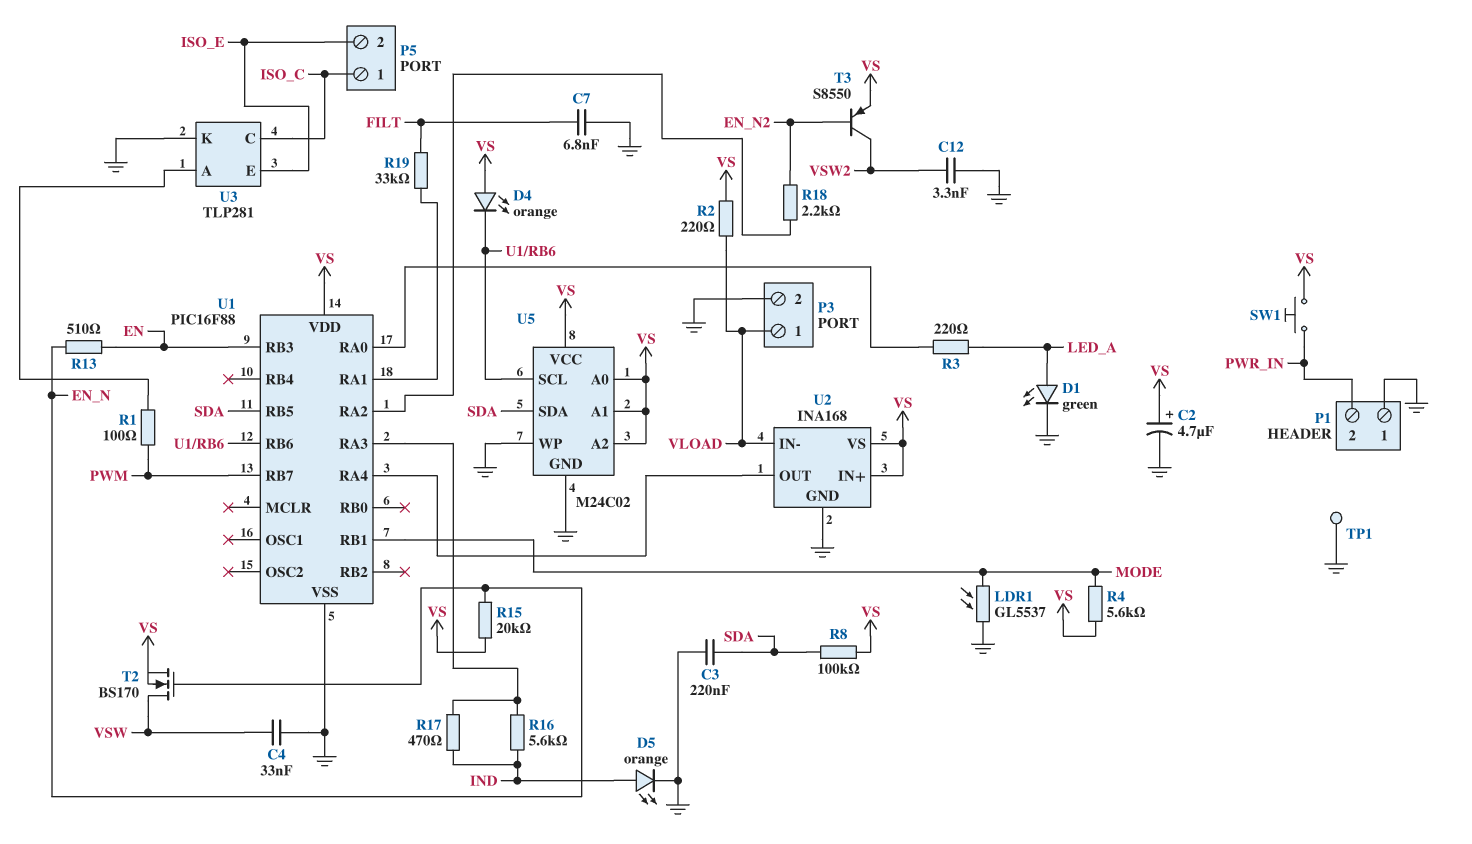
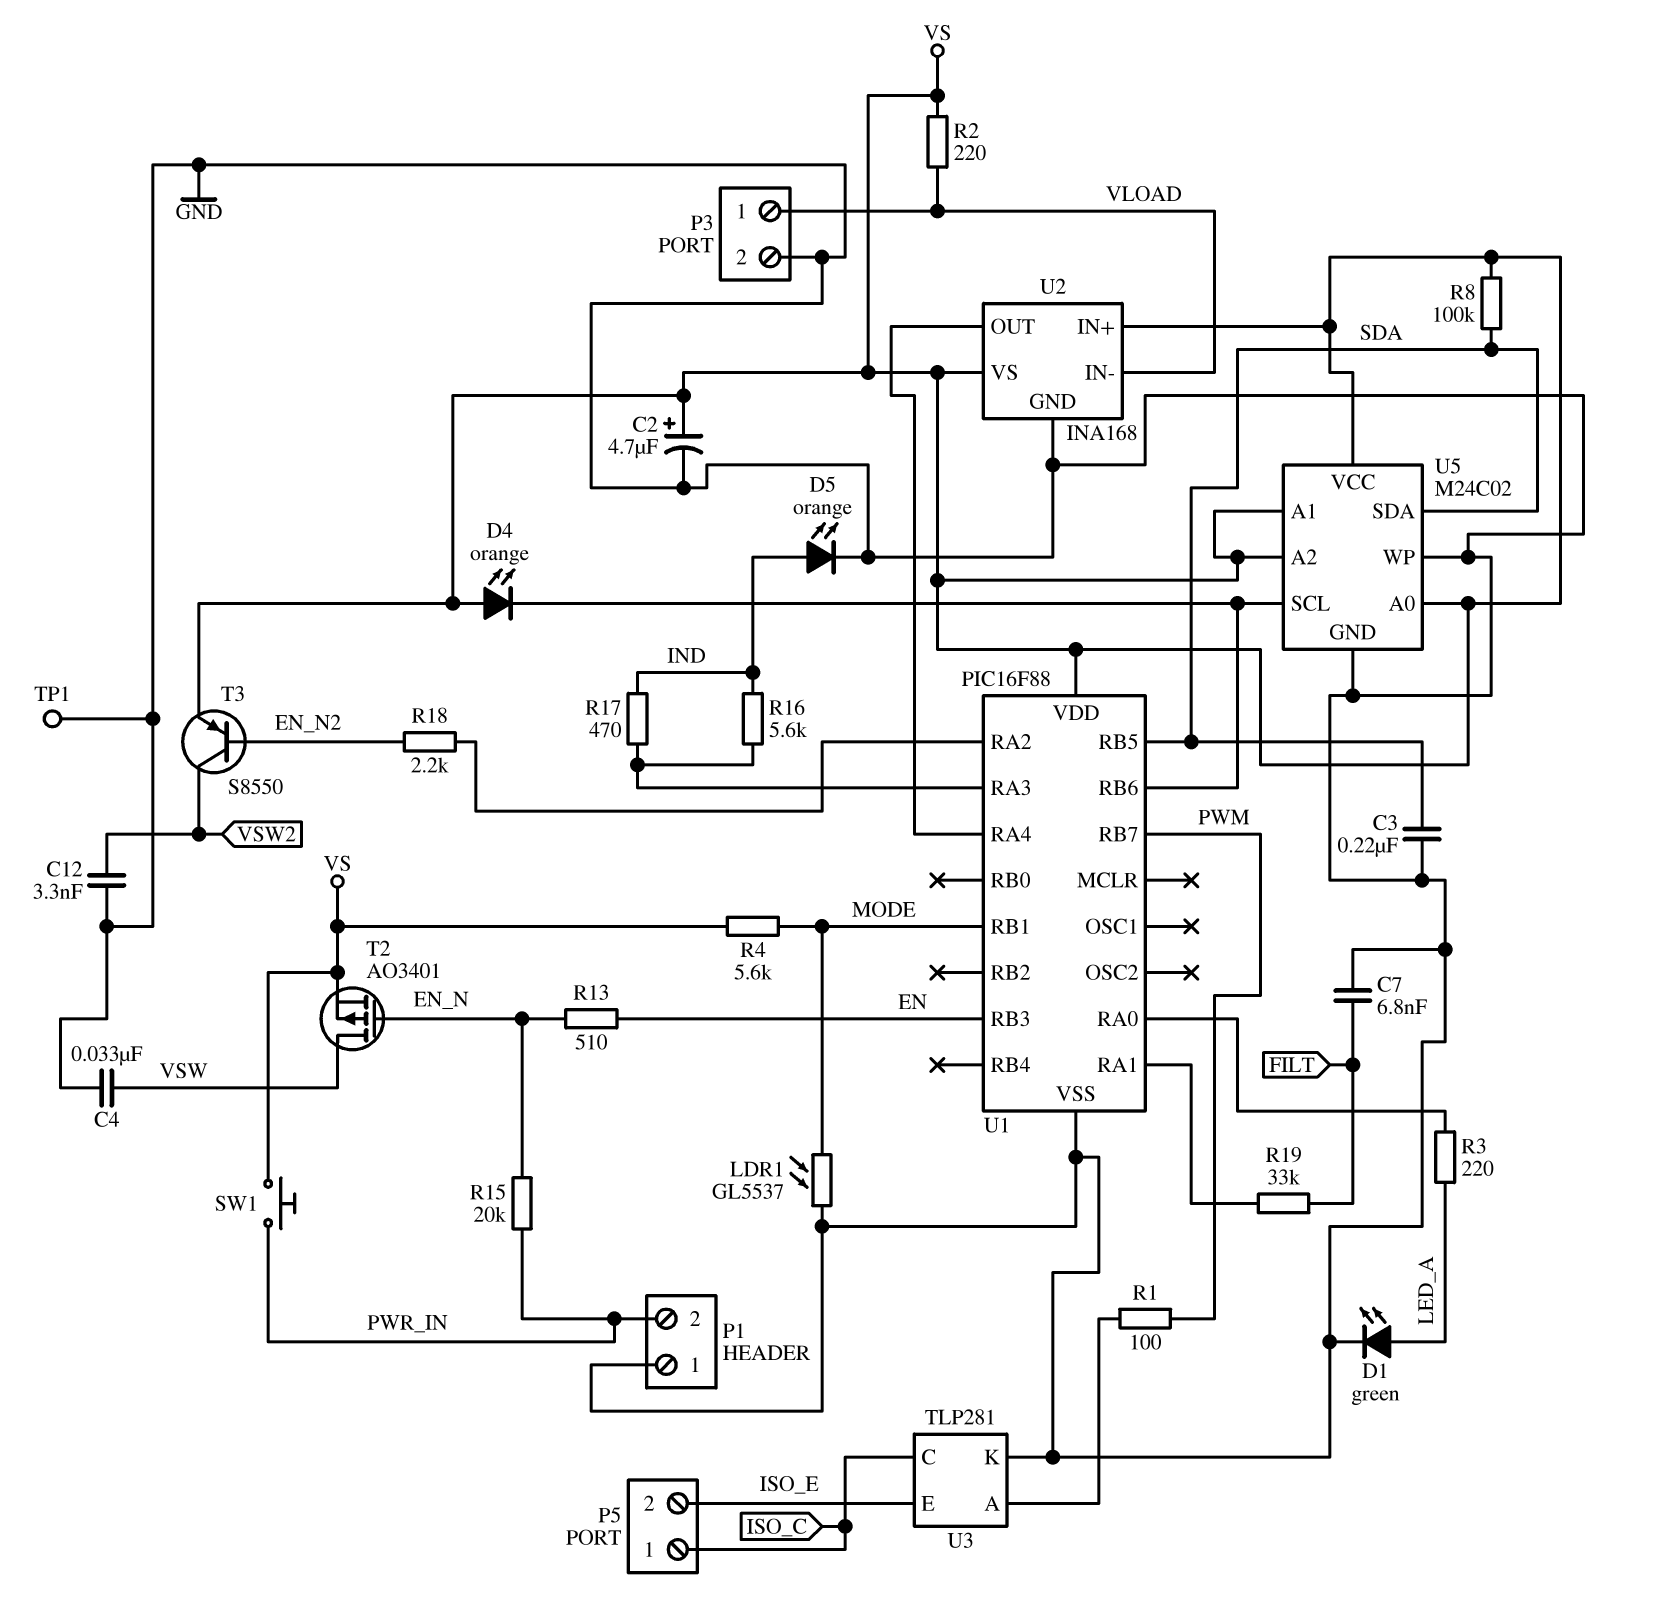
R15: 20k (EN_N, VS) -> 20k (EN_N, PWR_IN)
T2: NMOS BS170 (G EN_N, D VSW, S VS) -> PMOS AO3401 (G EN_N, D VSW, S VS)

